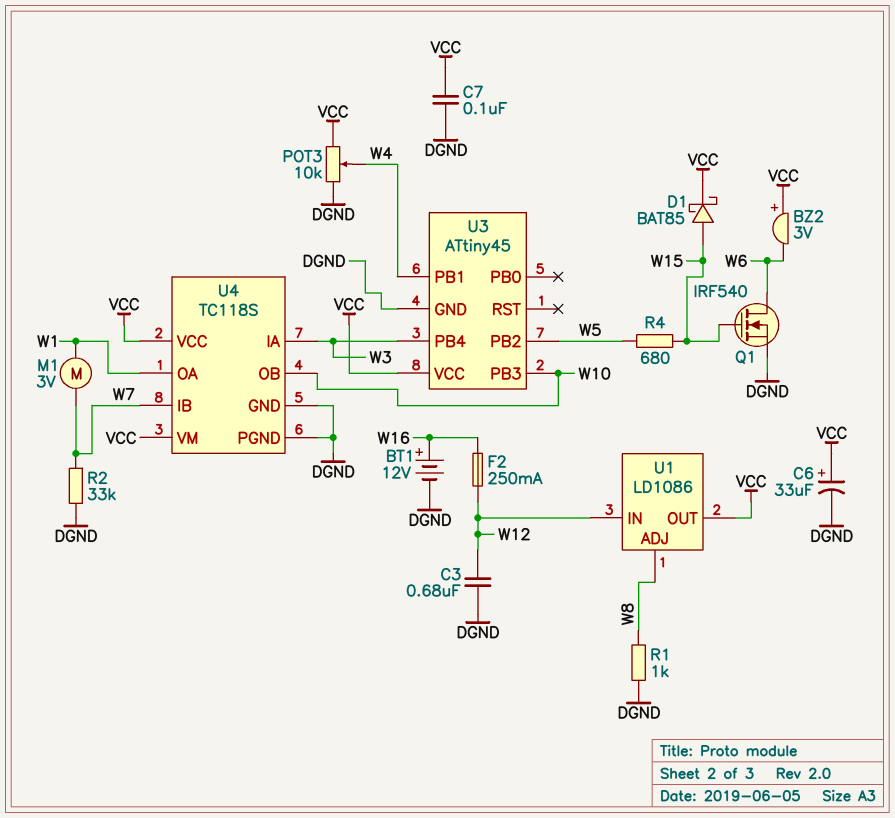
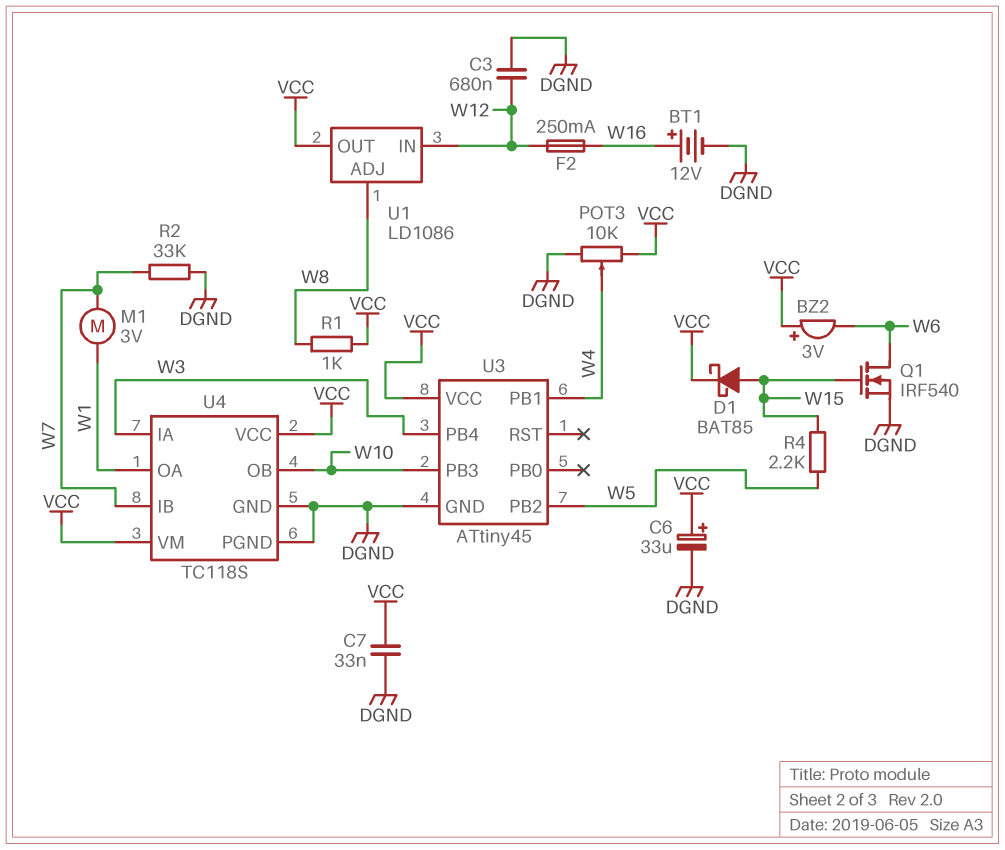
C7: 100nF (DGND, VCC) -> 33nF (DGND, VCC)
R1: 1k (DGND, W8) -> 1k (VCC, W8)
R4: 680 (W5, W15) -> 2.2k (W5, W15)

